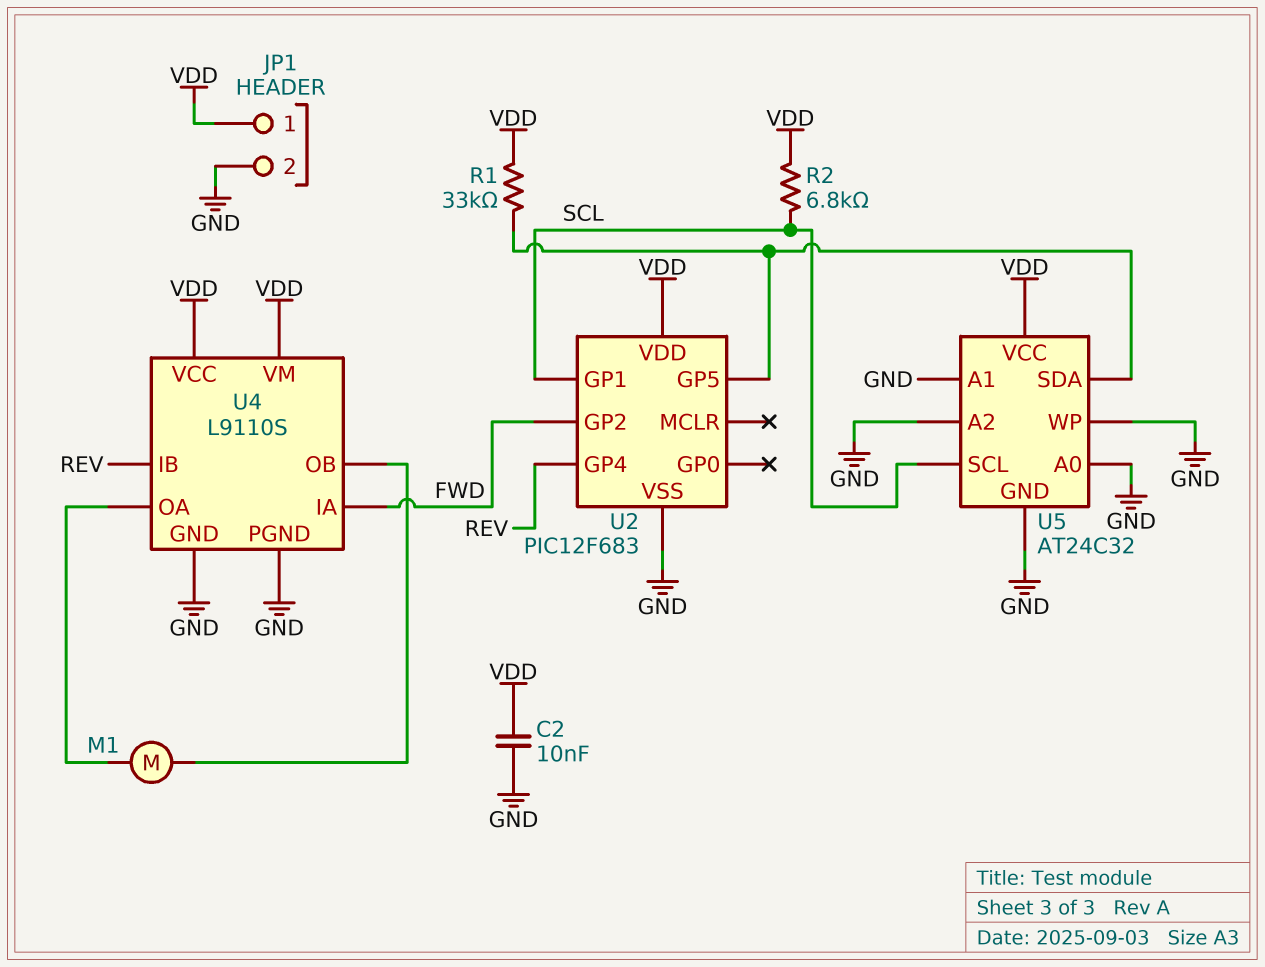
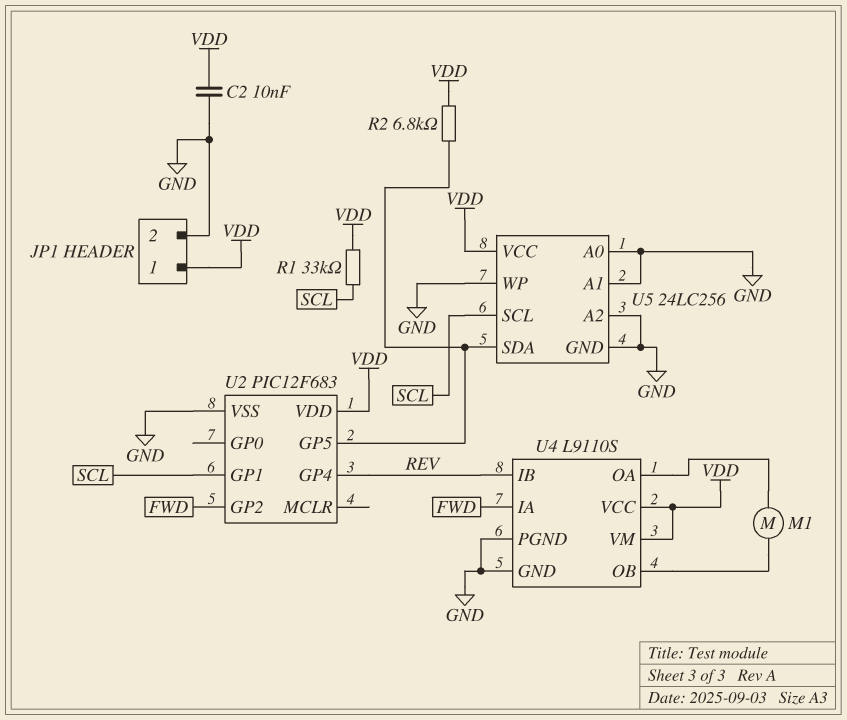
R1: 33k (U2/GP5, VDD) -> 33k (SCL, VDD)
R2: 6.8k (SCL, VDD) -> 6.8k (U2/GP5, VDD)
U5: AT24C32 -> 24LC256

